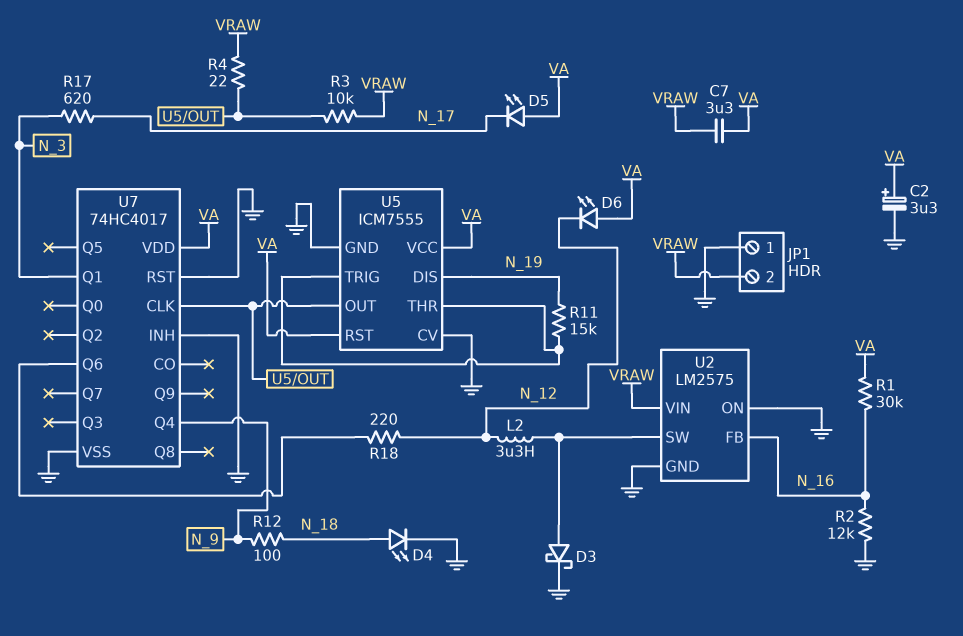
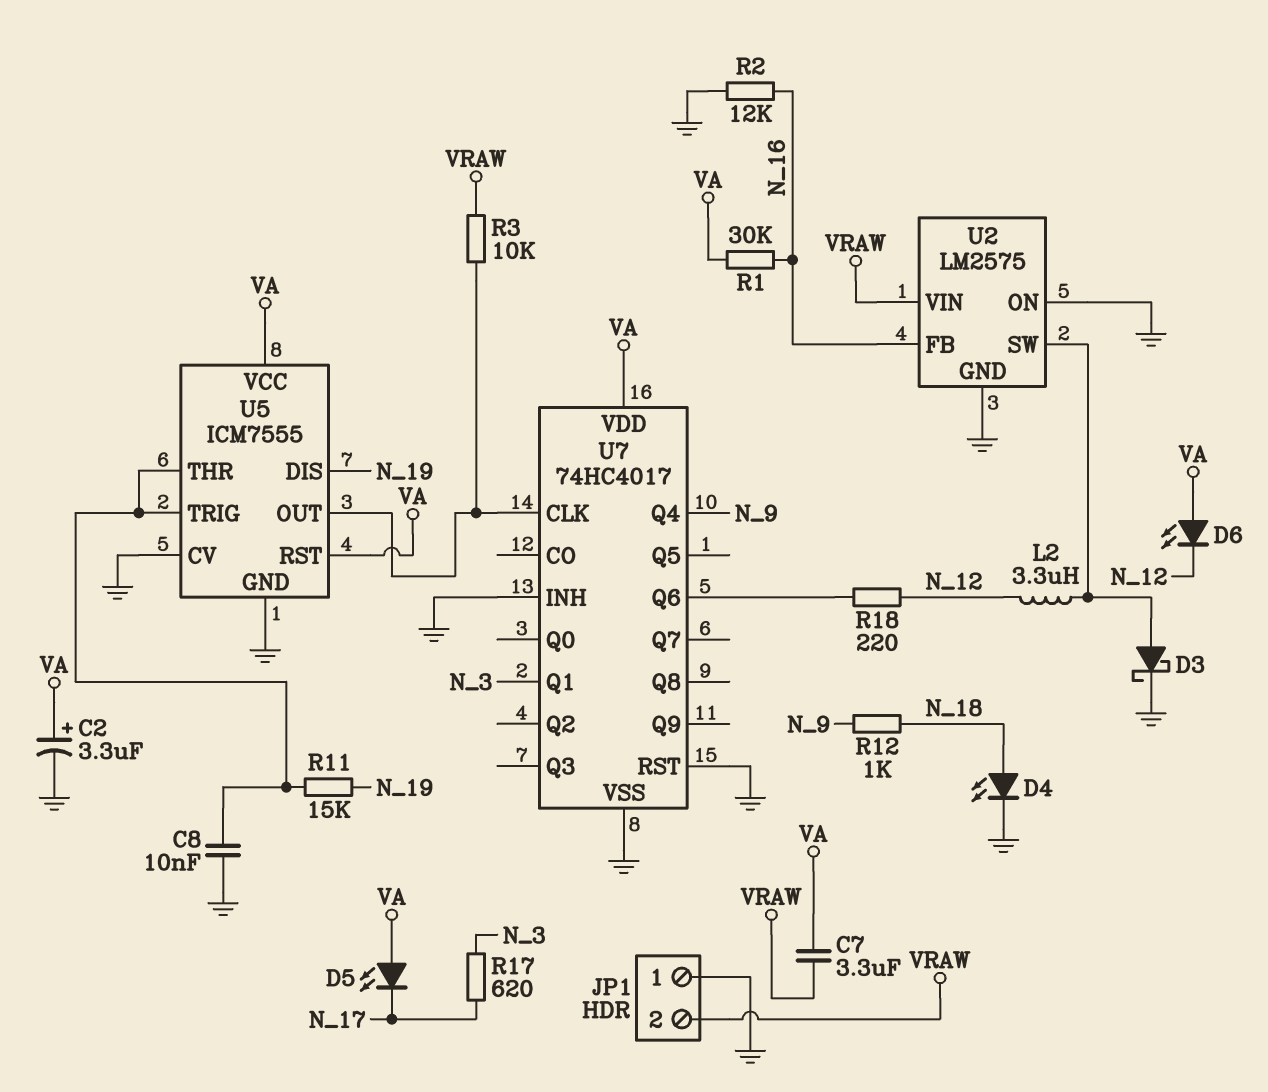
C8: none -> 10nF (GND, U5/THR)
R4: 22 (U5/OUT, VRAW) -> none
R12: 100 (N_9, N_18) -> 1k (N_9, N_18)

